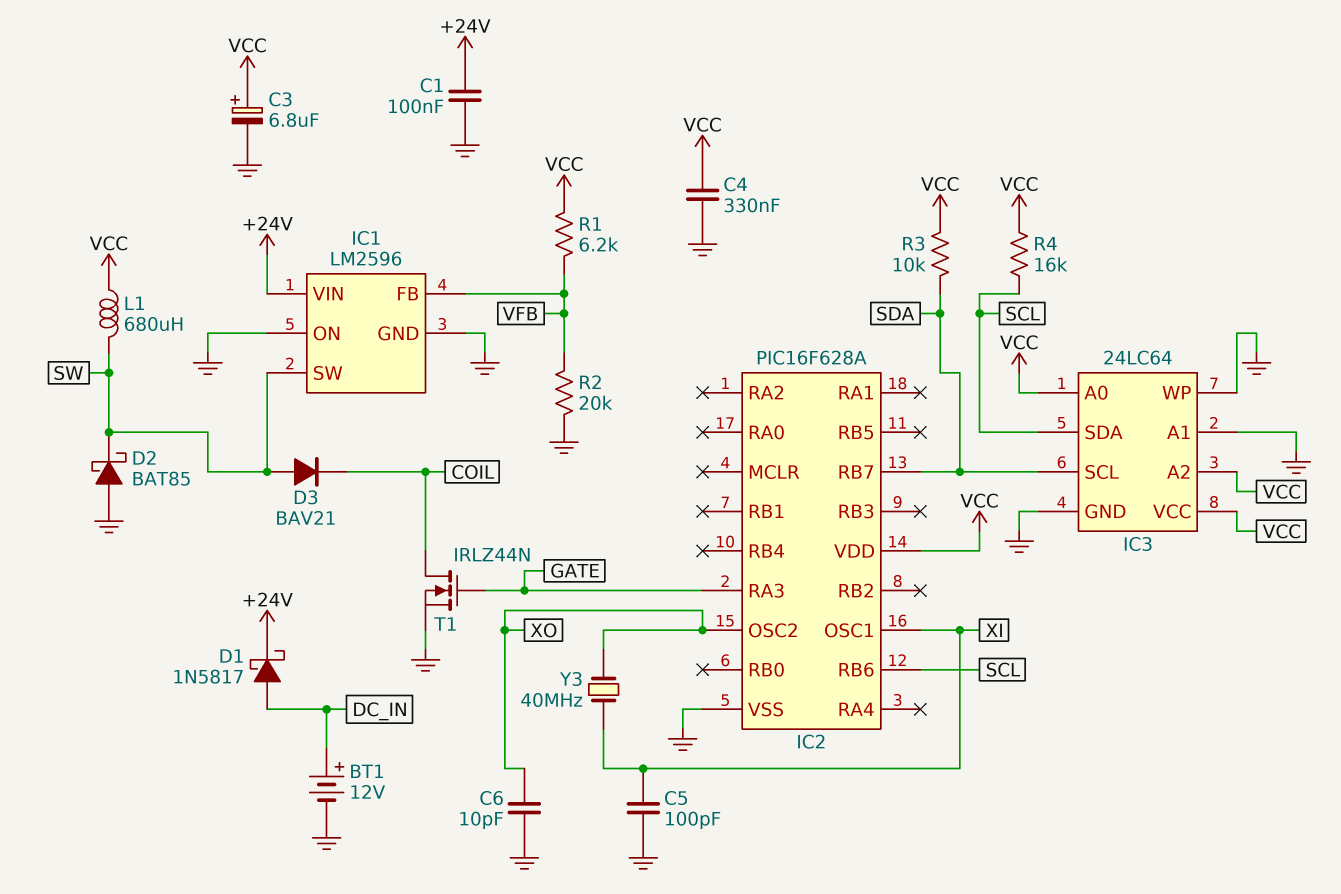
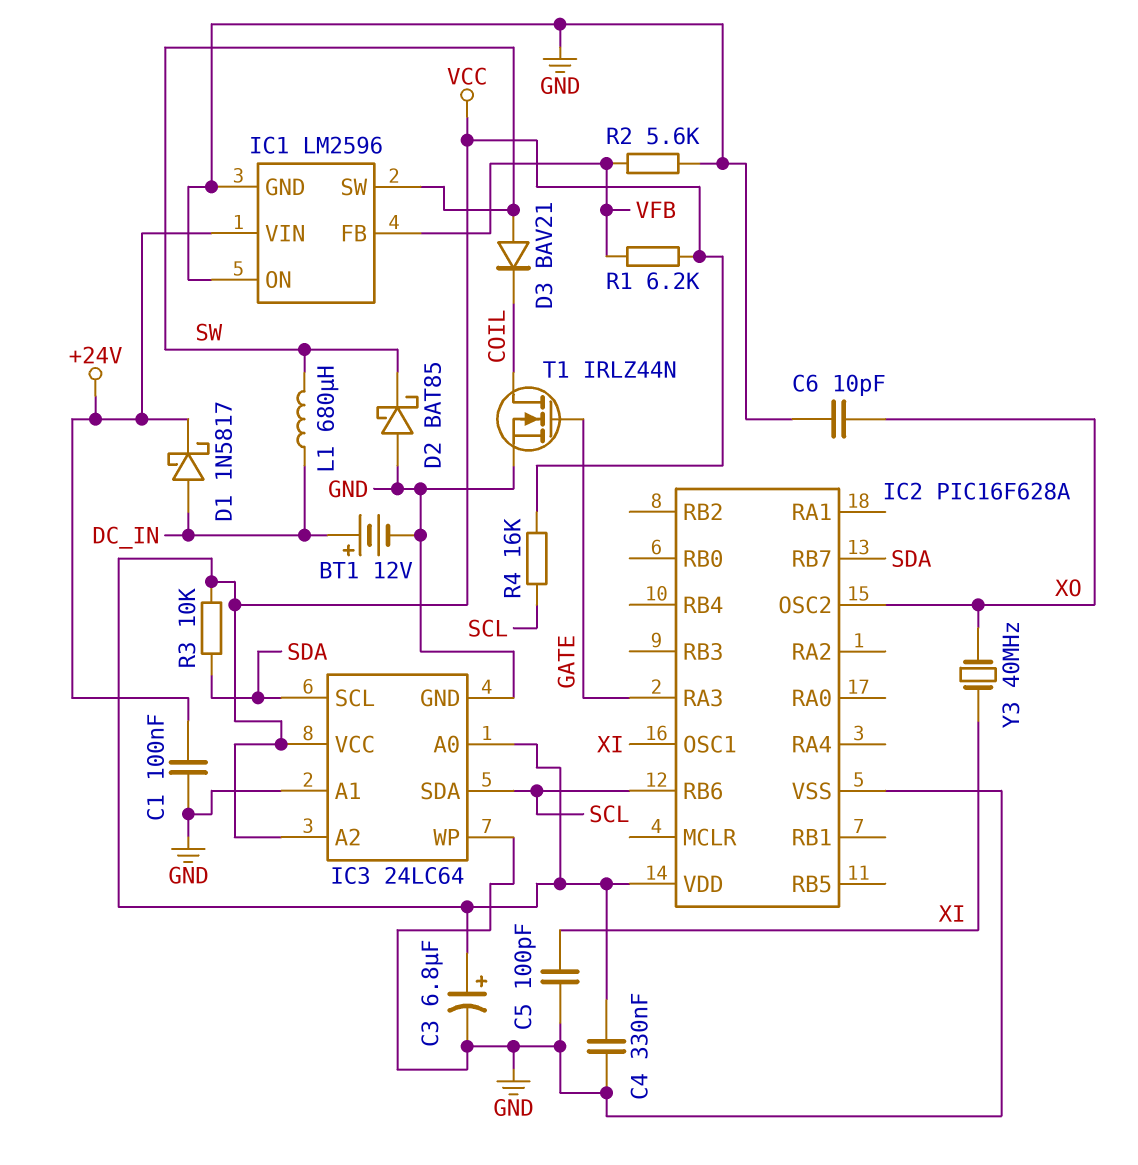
L1: 680uH (SW, VCC) -> 680uH (DC_IN, SW)
R2: 20k (GND, VFB) -> 5.6k (GND, VFB)

